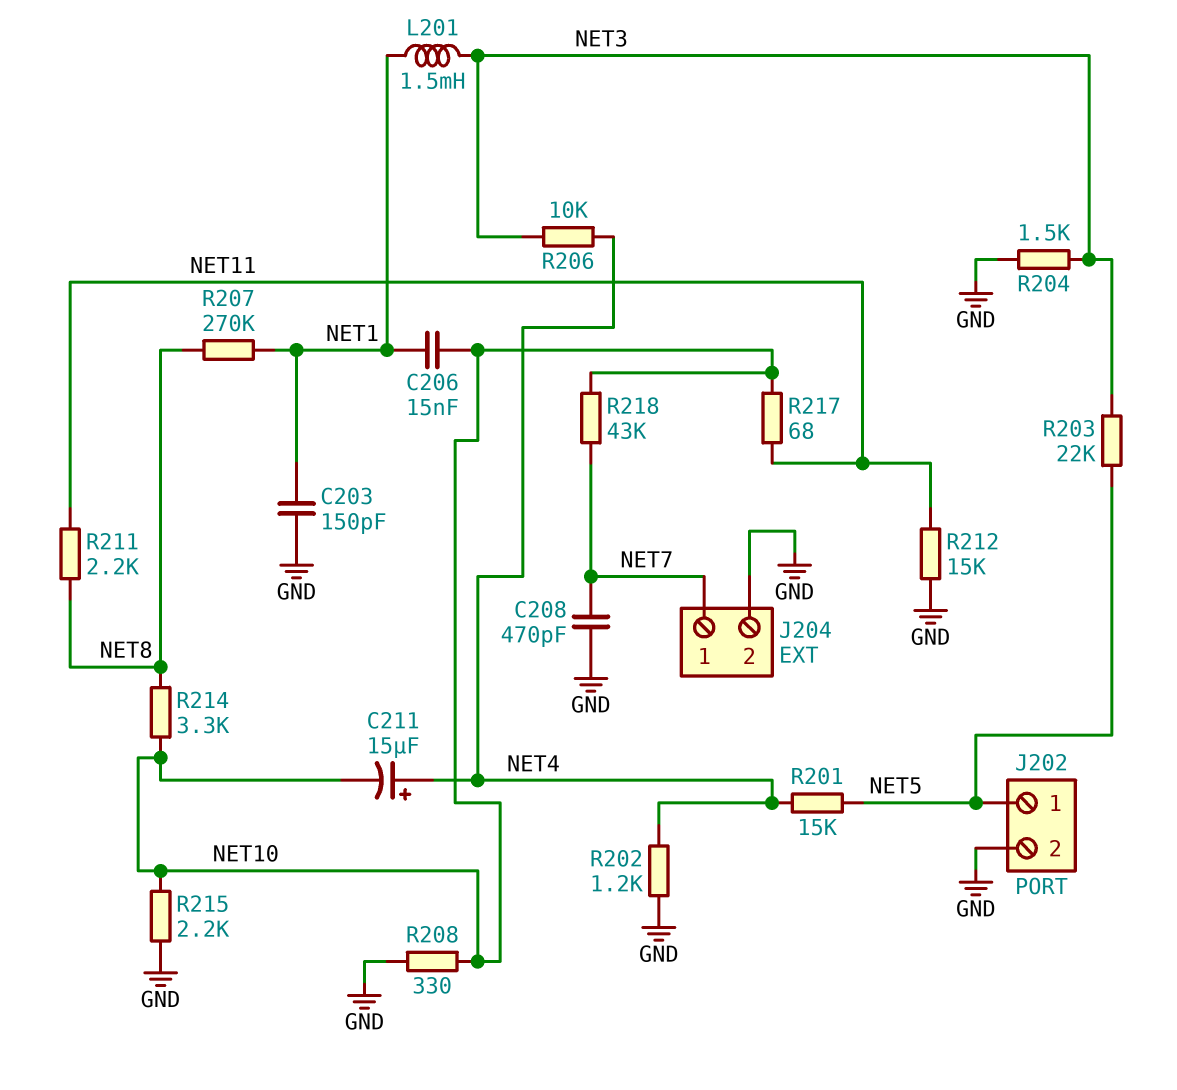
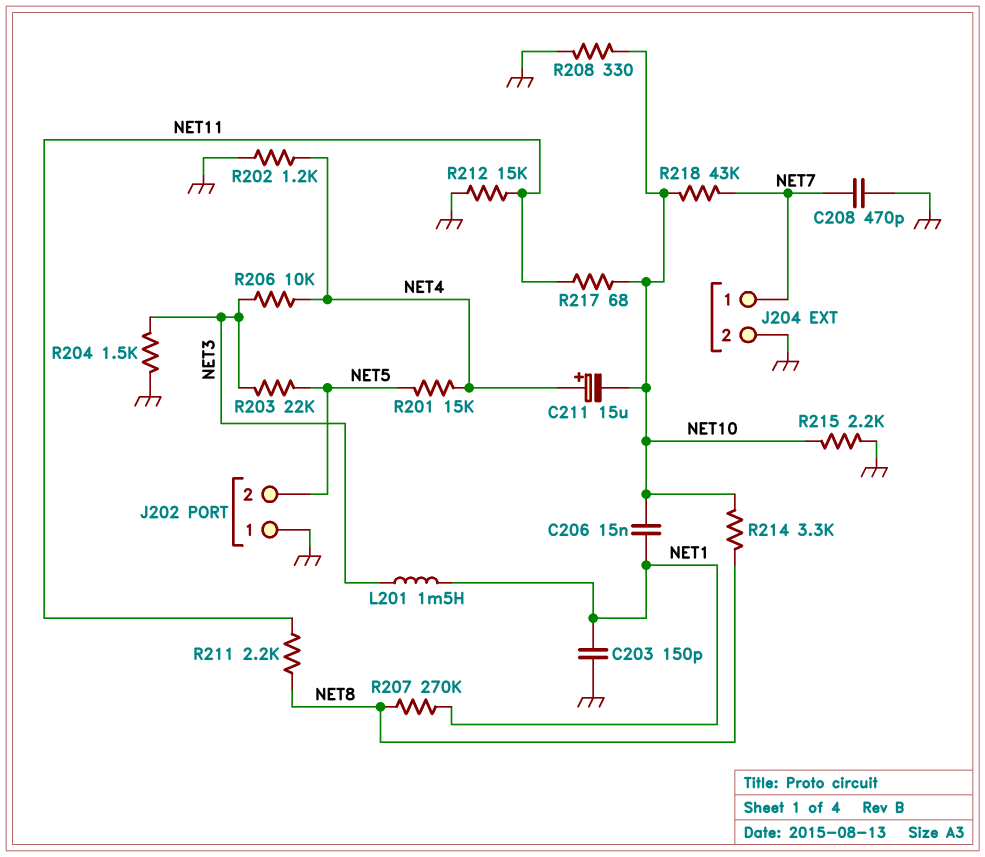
J202 pin 1: NET5 -> GND
J202 pin 2: GND -> NET5

